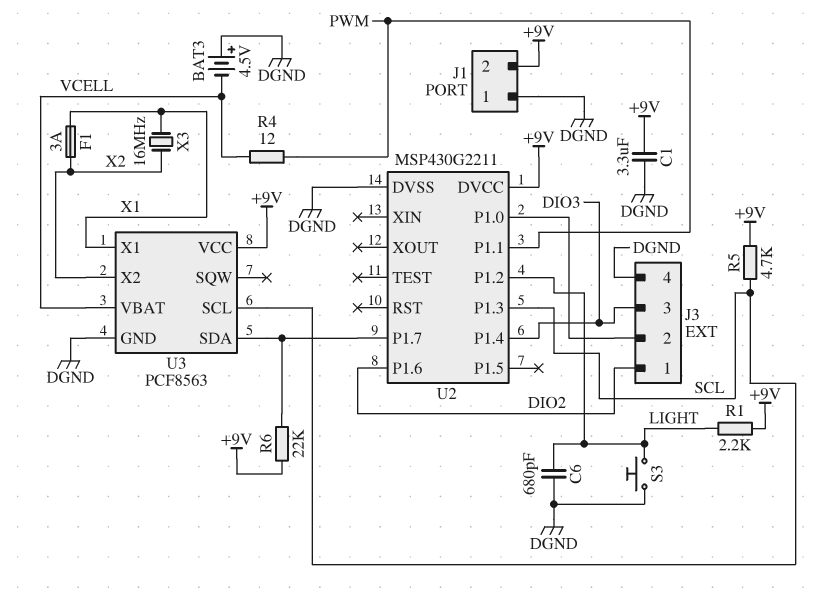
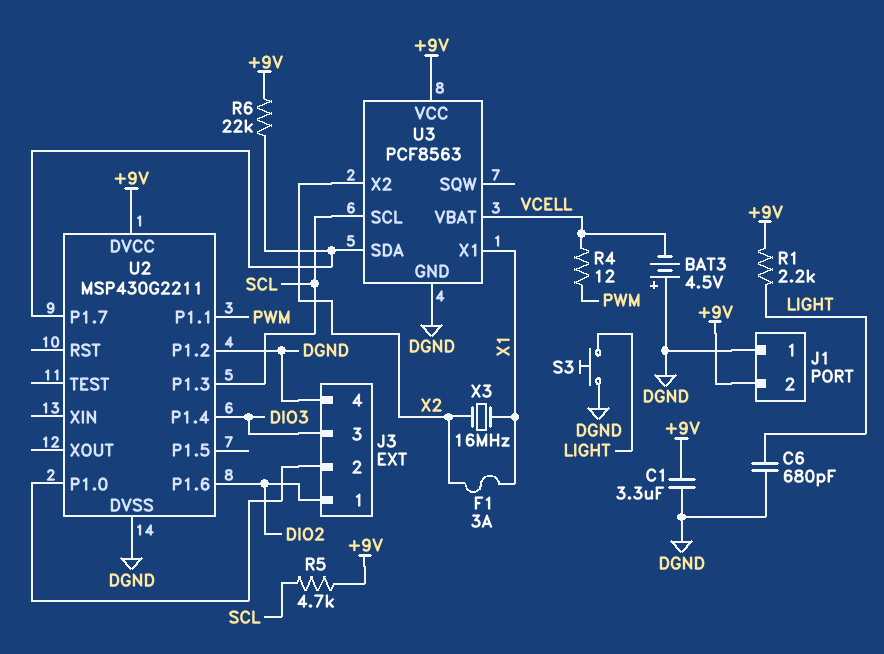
U2 pin P1.2: LIGHT -> DGND

